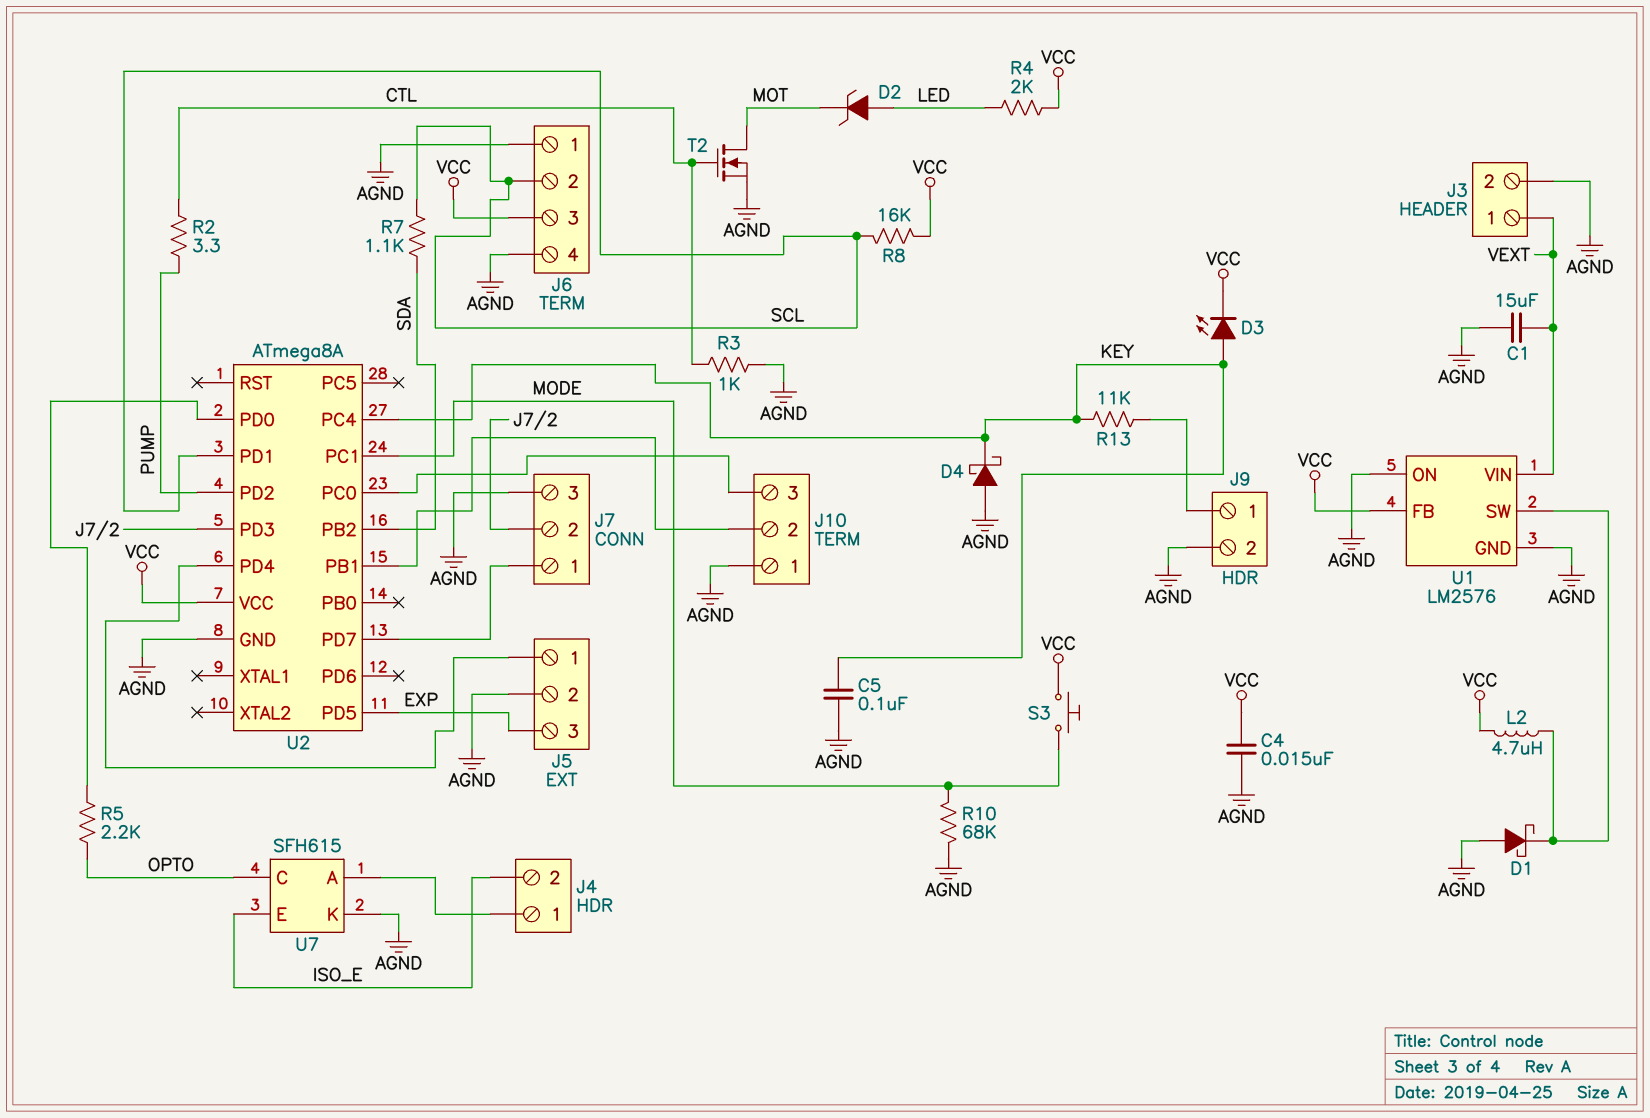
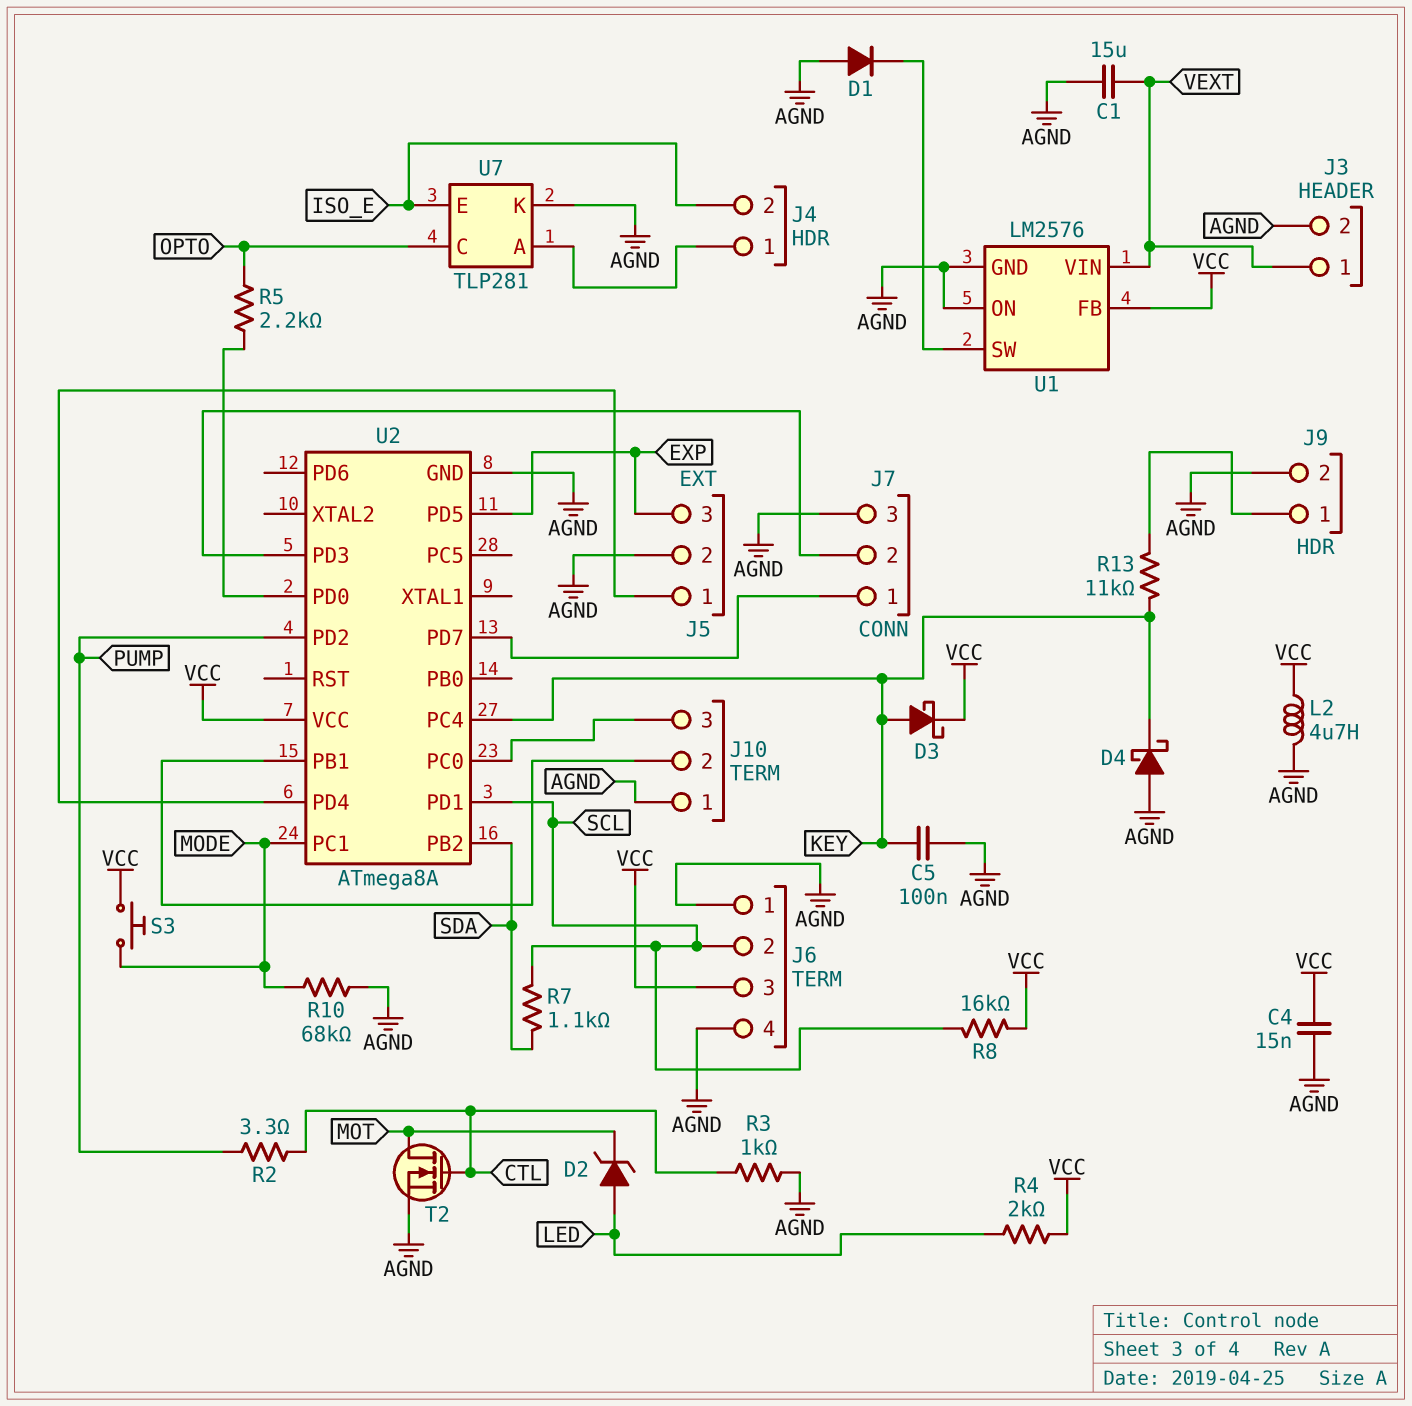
D1: schottky (A AGND, K U1/SW) -> diode (A AGND, K U1/SW)
D3: LED (A KEY, K VCC) -> schottky (A KEY, K VCC)
L2: 4.7uH (U1/SW, VCC) -> 4.7uH (AGND, VCC)
U7: SFH615 -> TLP281

